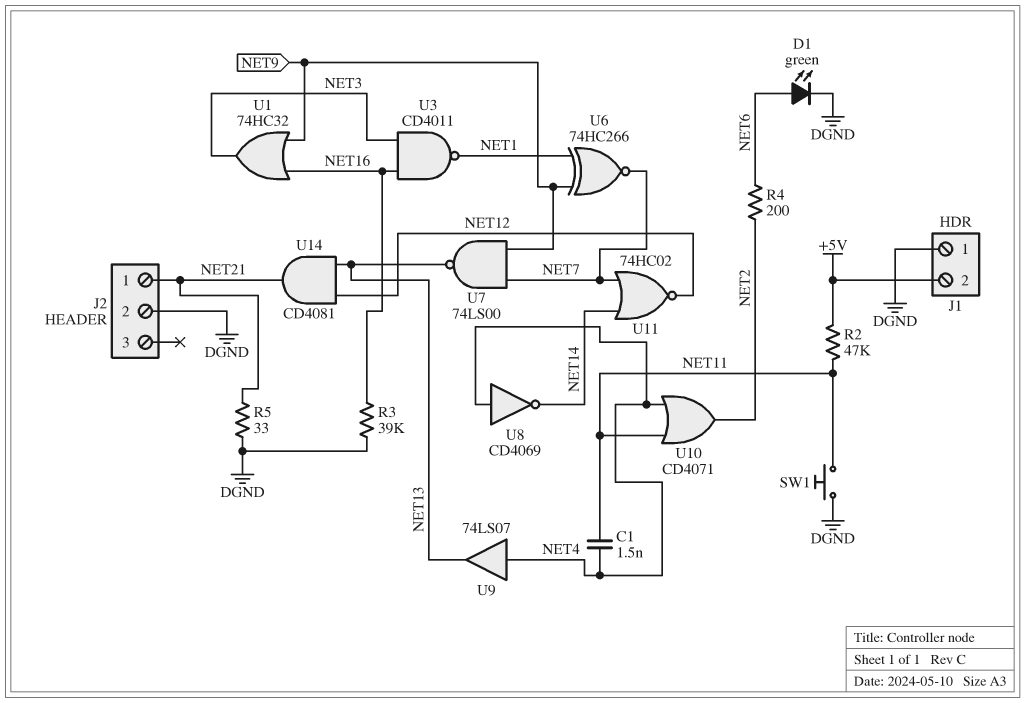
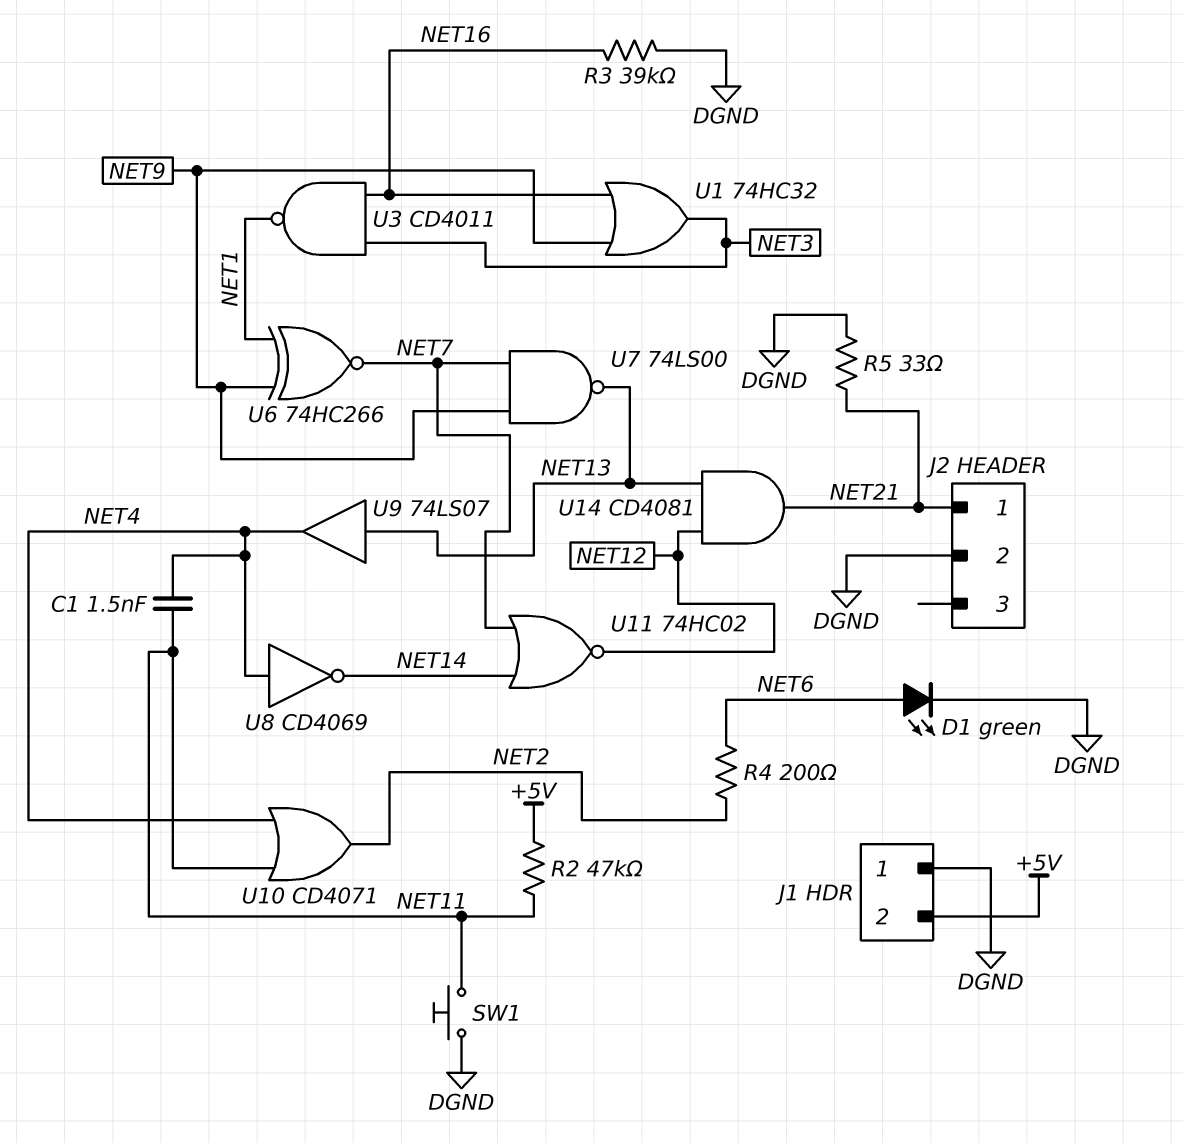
U9: buffer 74LS07 (in NET4, out NET13) -> buffer 74LS07 (in NET13, out NET4)

